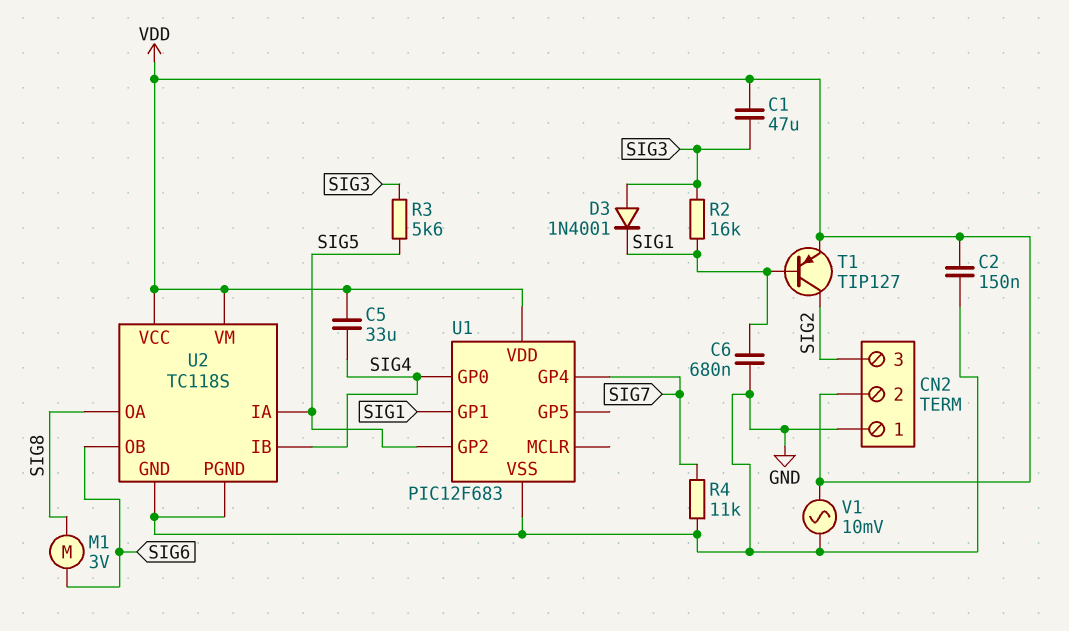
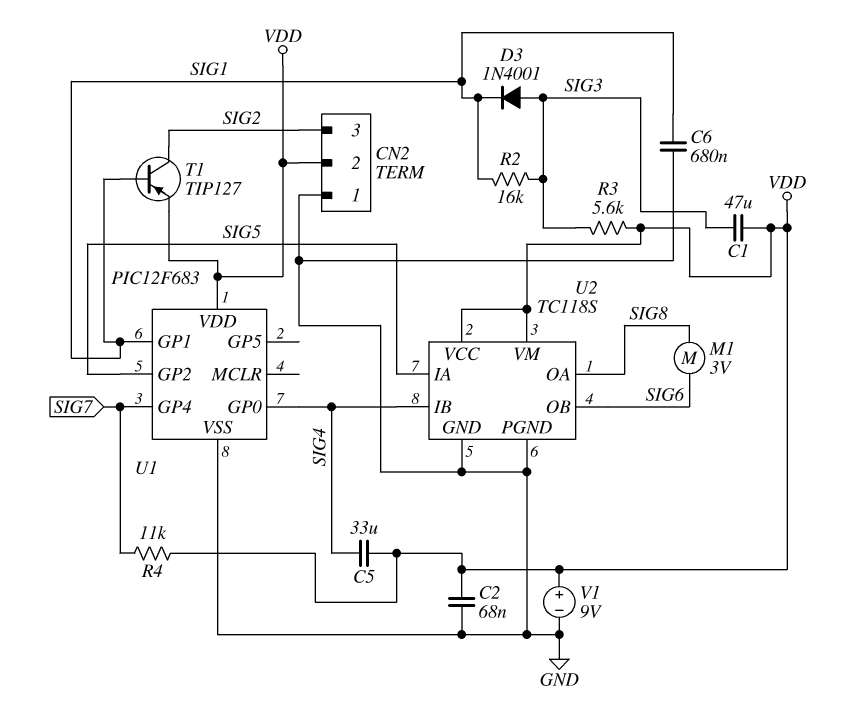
C2: 150nF (GND, VDD) -> 68nF (GND, VDD)
R3: 5.6k (SIG3, SIG5) -> 5.6k (SIG3, VDD)
R4: 11k (GND, SIG7) -> 11k (SIG7, VDD)
V1: AC 10mV (GND, VDD) -> 9V (plus VDD, minus GND)

